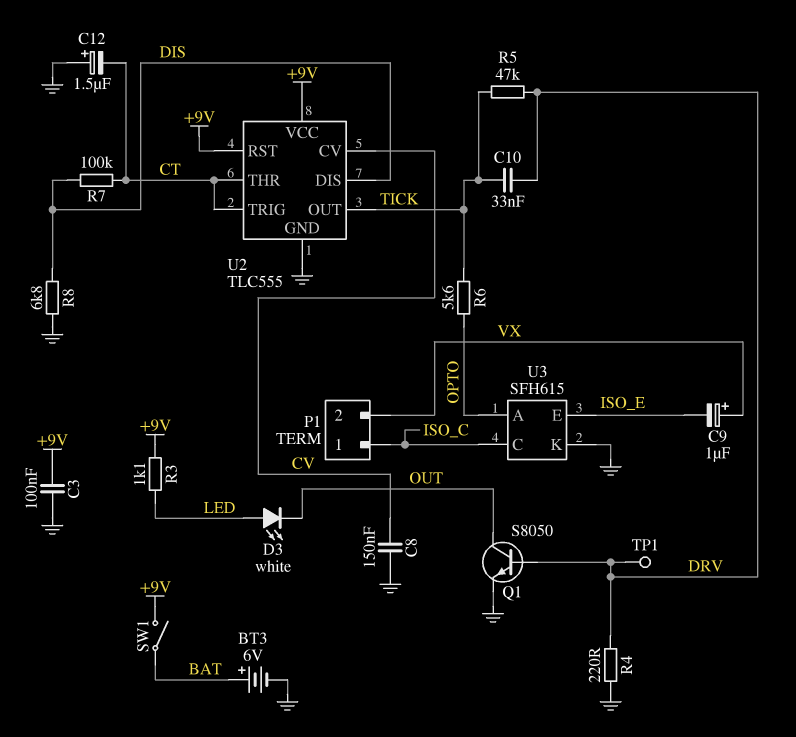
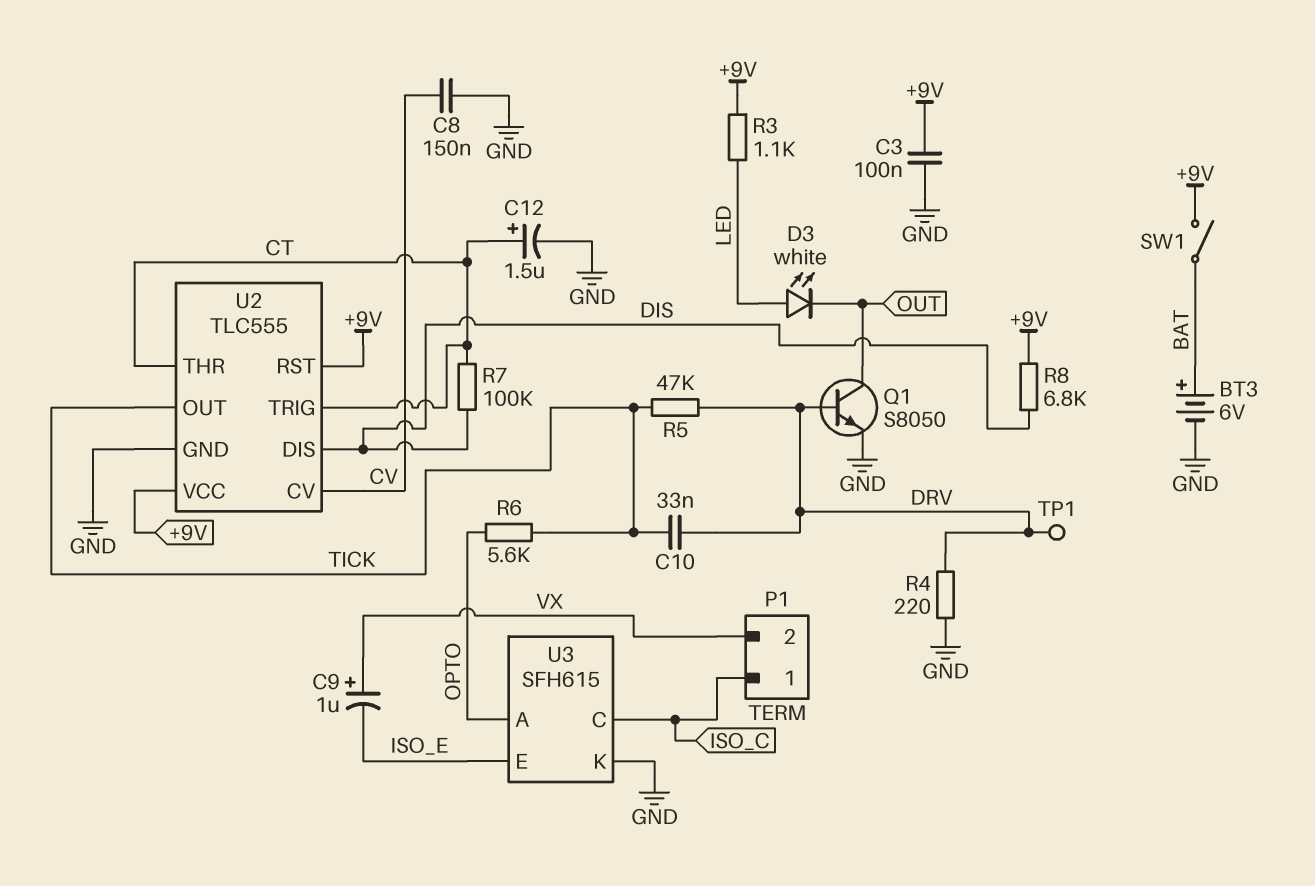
C12: 1.5uF (plus GND, minus CT) -> 1.5uF (plus CT, minus GND)
R8: 6.8k (DIS, GND) -> 6.8k (+9V, DIS)

